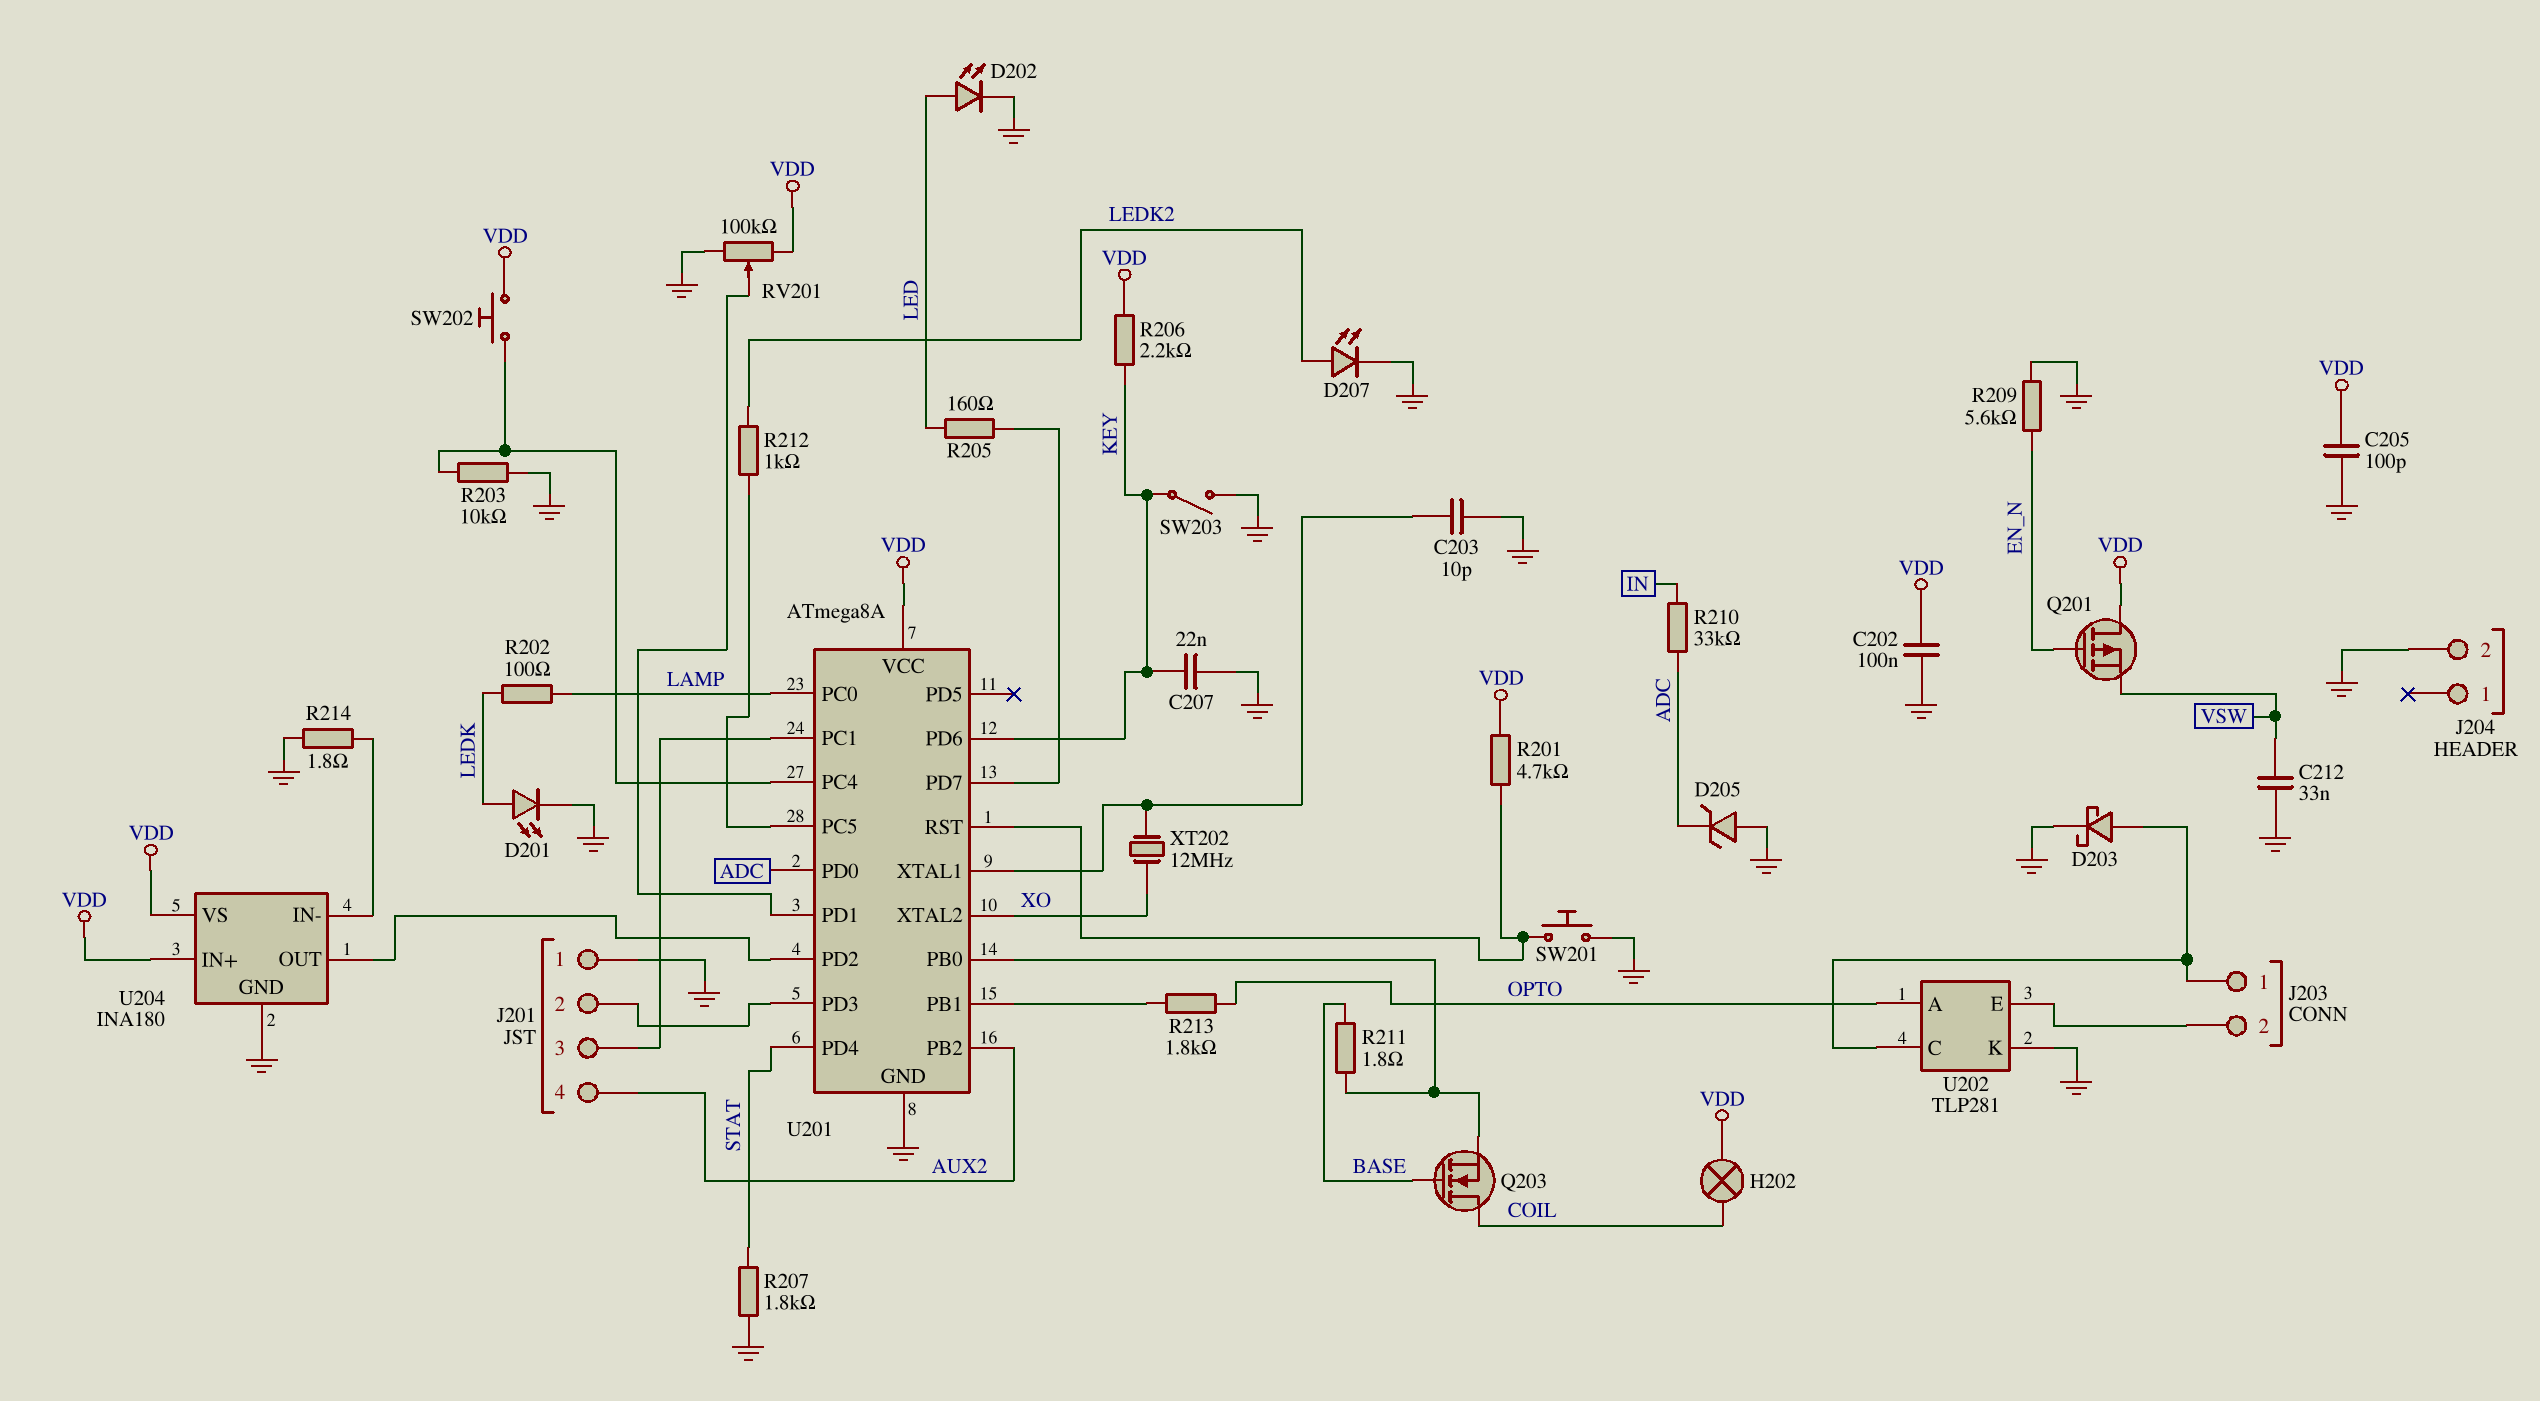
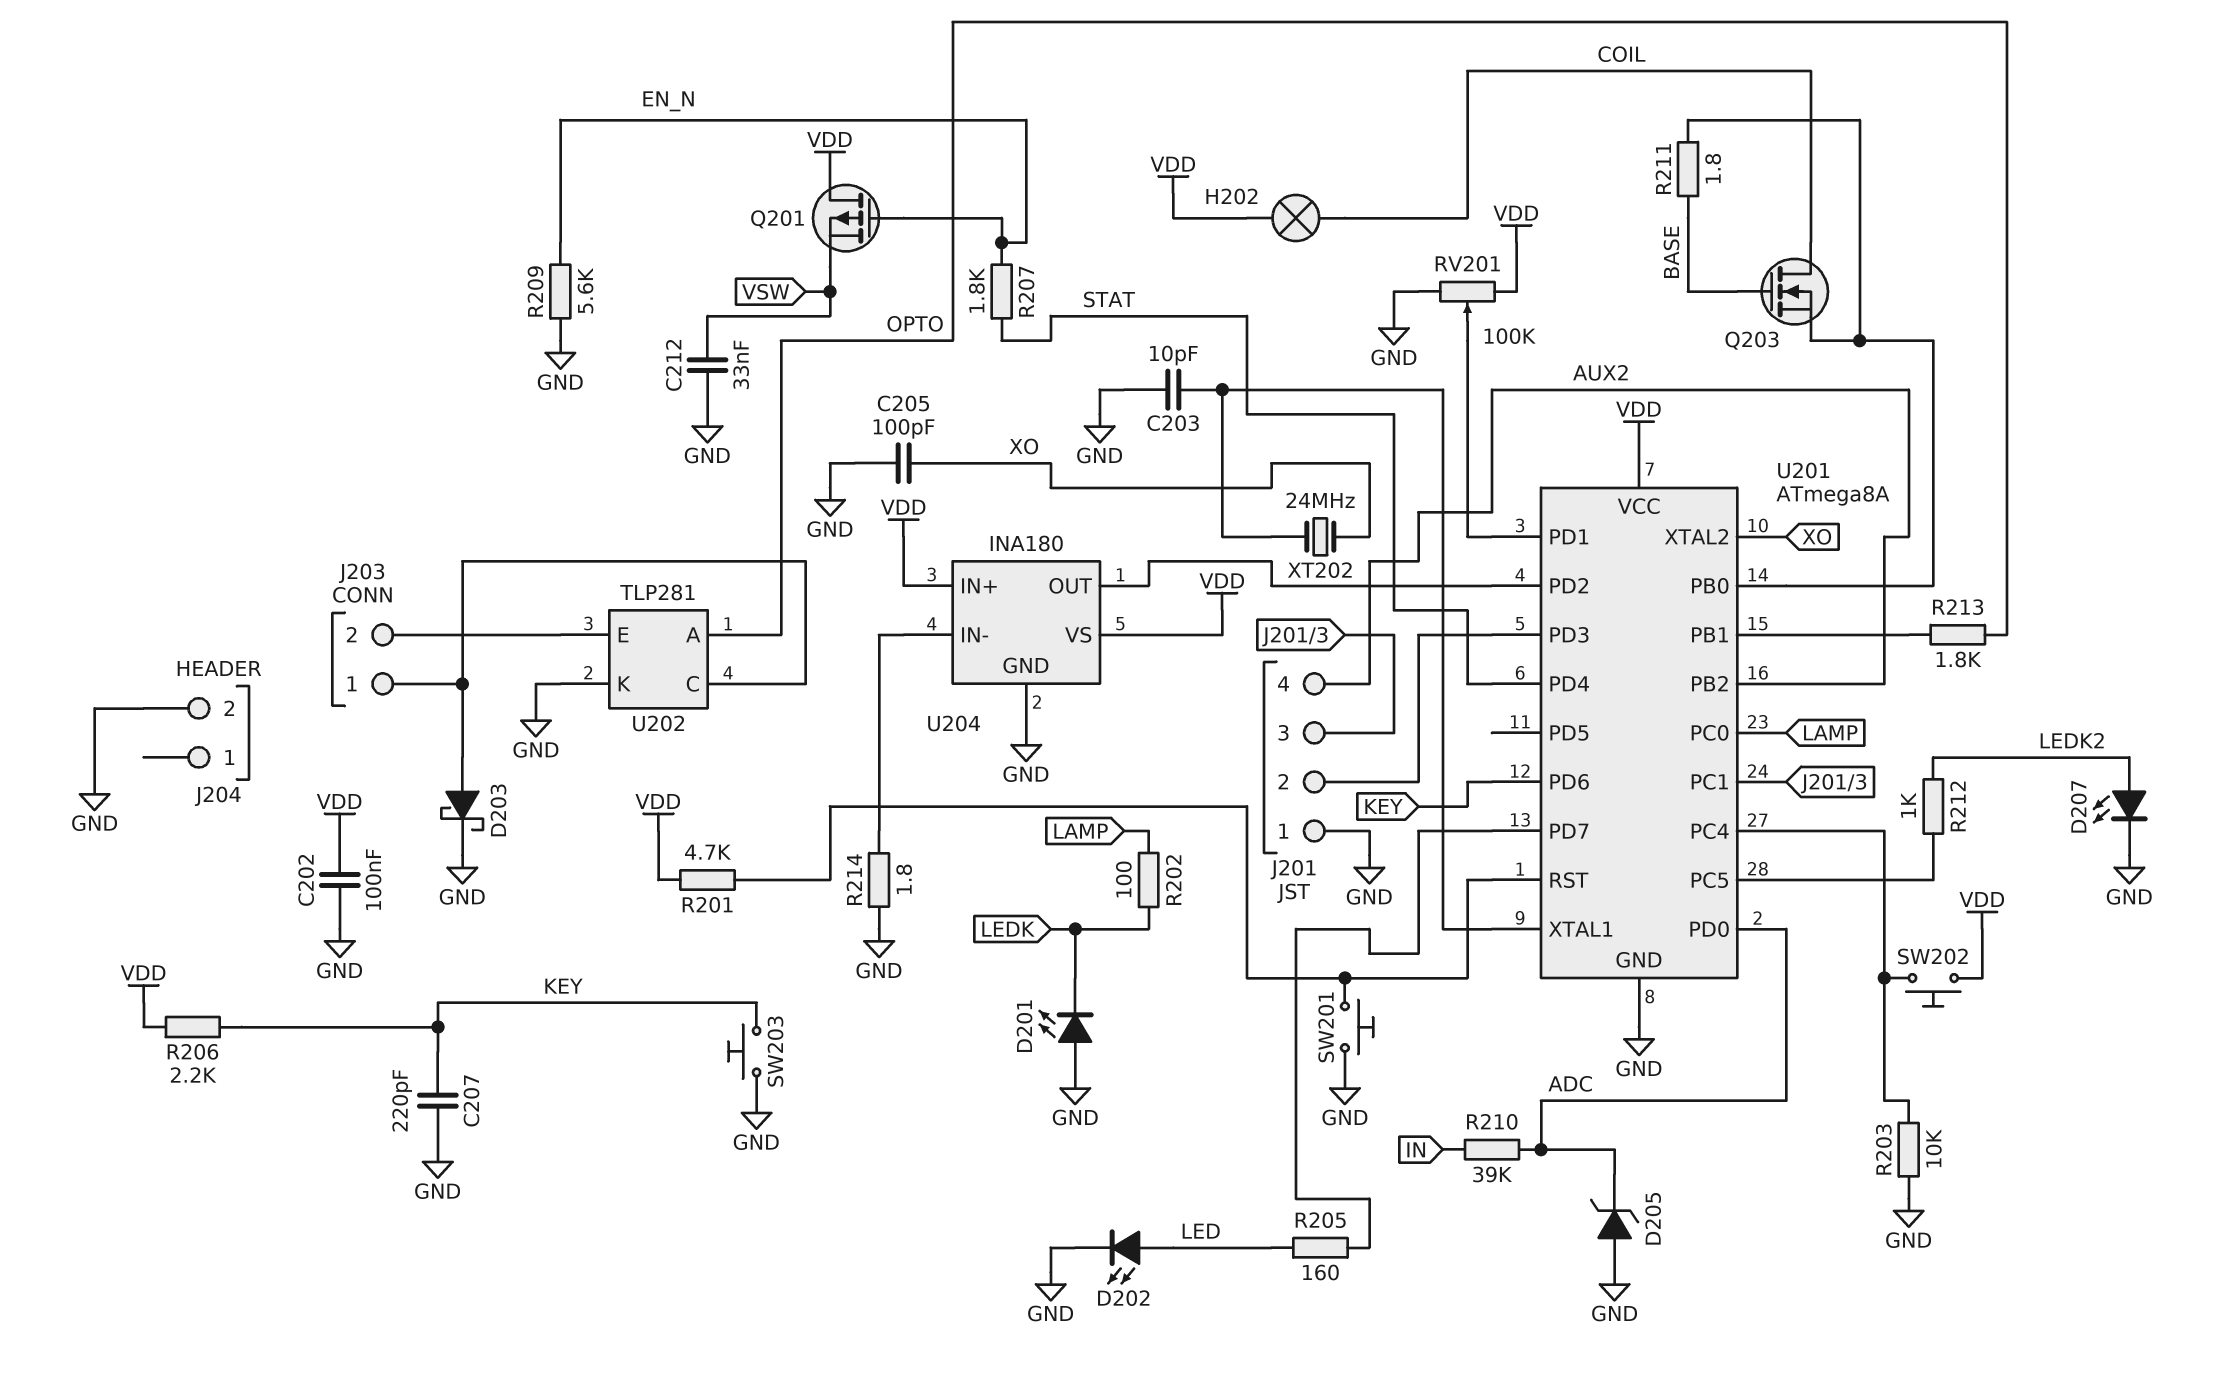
C205: 100pF (GND, VDD) -> 100pF (GND, XO)
C207: 22nF (GND, KEY) -> 220pF (GND, KEY)
D201: LED (A LEDK, K GND) -> LED (A GND, K LEDK)
R207: 1.8k (GND, STAT) -> 1.8k (EN_N, STAT)
R210: 33k (ADC, IN) -> 39k (ADC, IN)
SW203: switch (GND, KEY) -> button (GND, KEY)
XT202: 12MHz (U201/XTAL1, XO) -> 24MHz (U201/XTAL1, XO)

